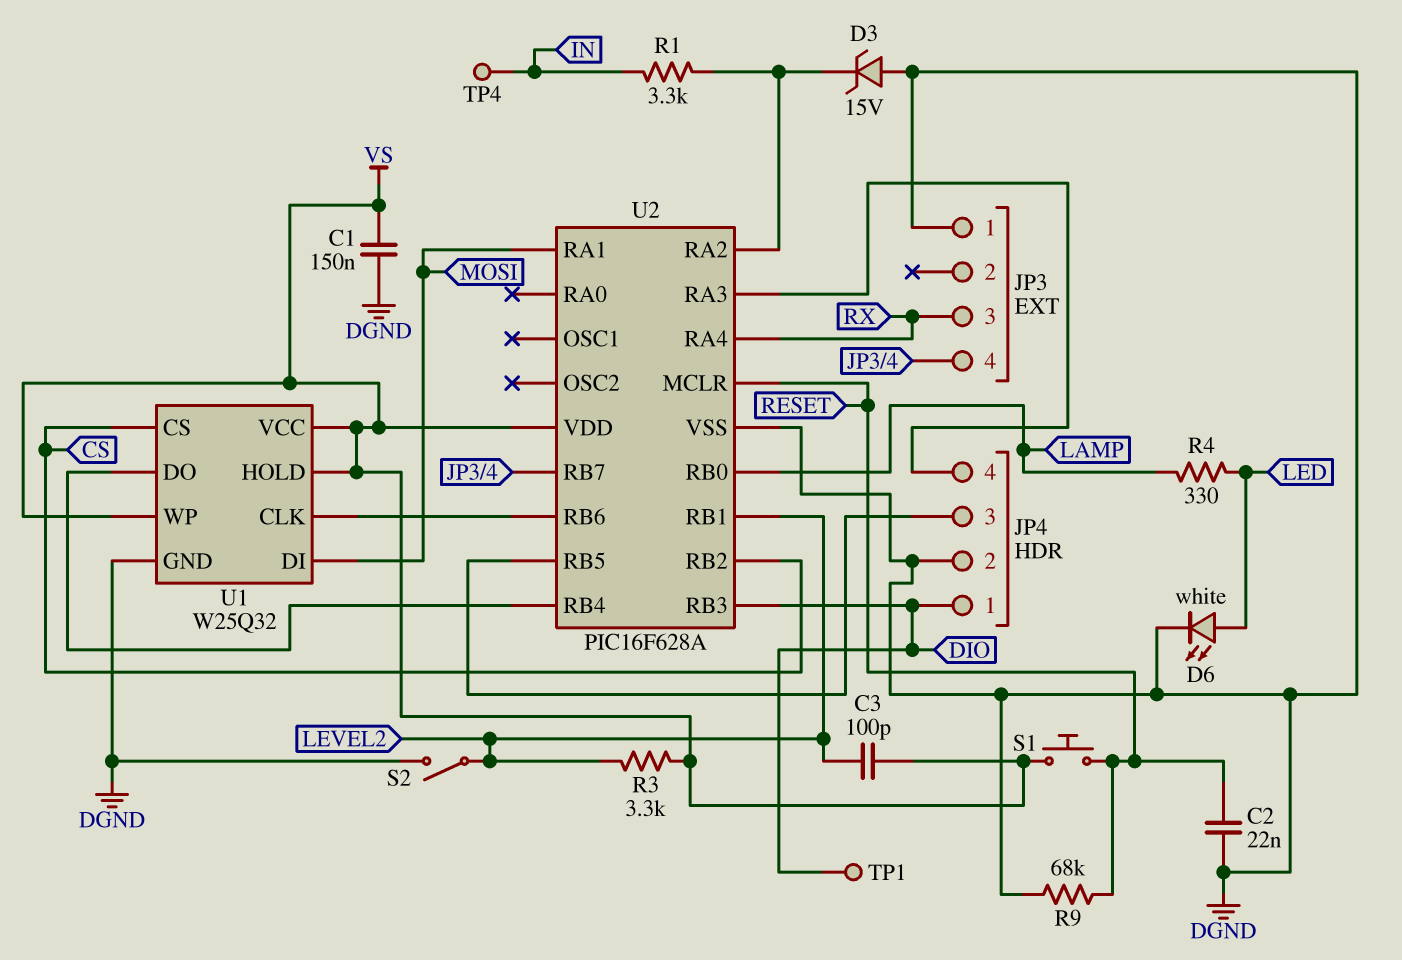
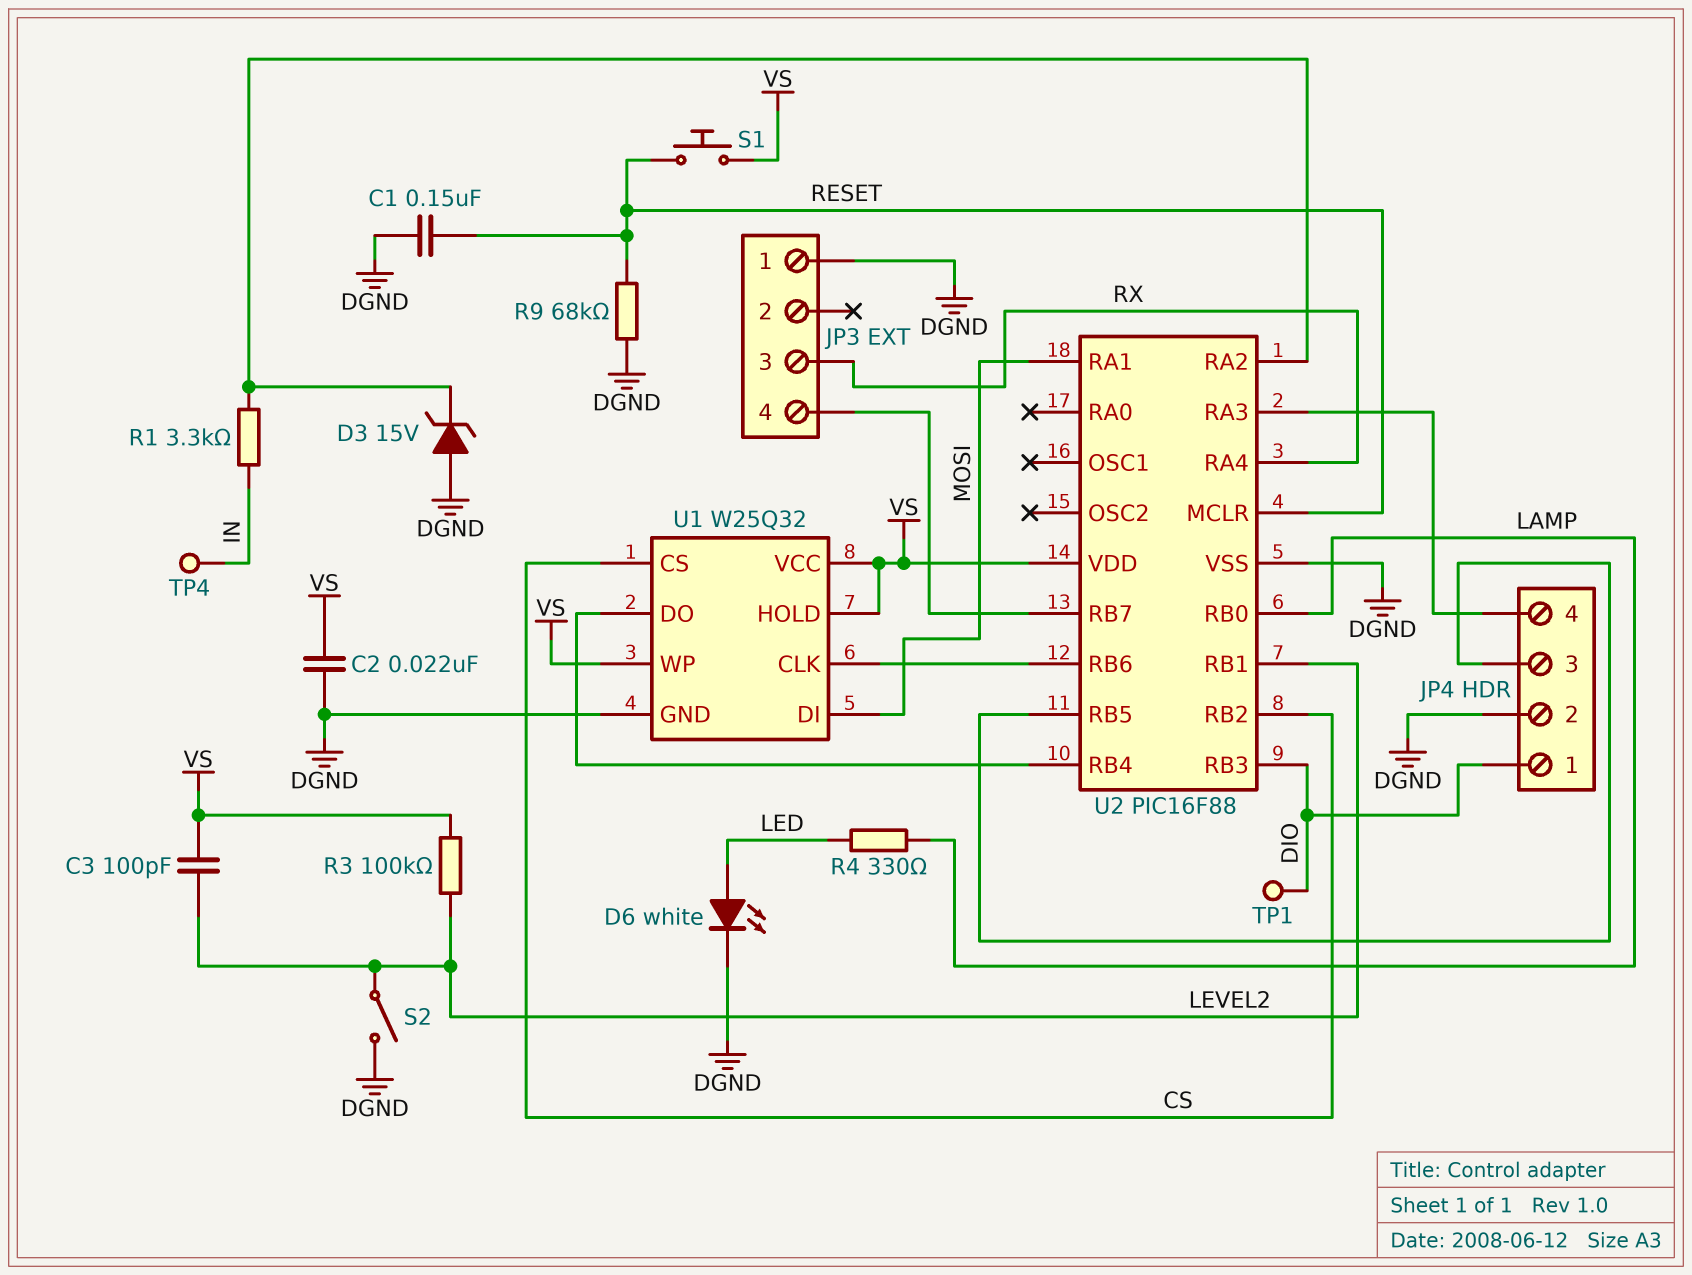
C1: 150nF (DGND, VS) -> 150nF (DGND, RESET)
C2: 22nF (DGND, RESET) -> 22nF (DGND, VS)
R3: 3.3k (LEVEL2, VS) -> 100k (LEVEL2, VS)
U2: PIC16F628A -> PIC16F88

